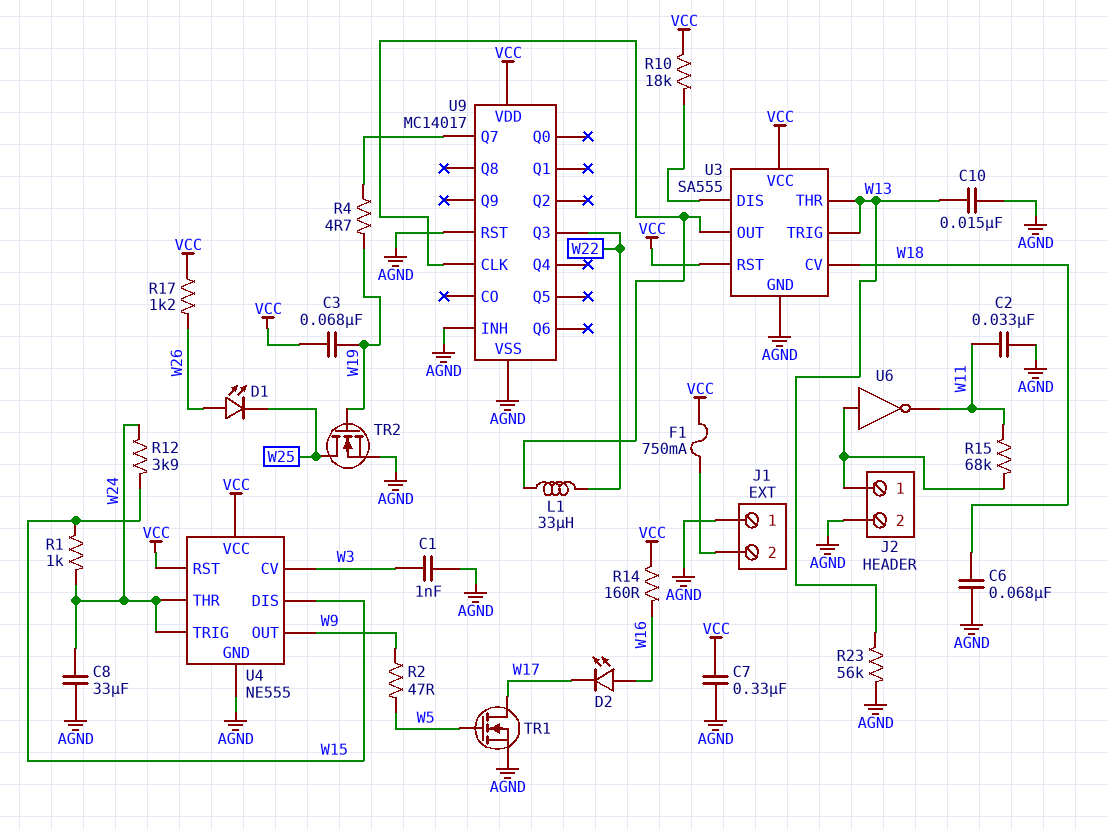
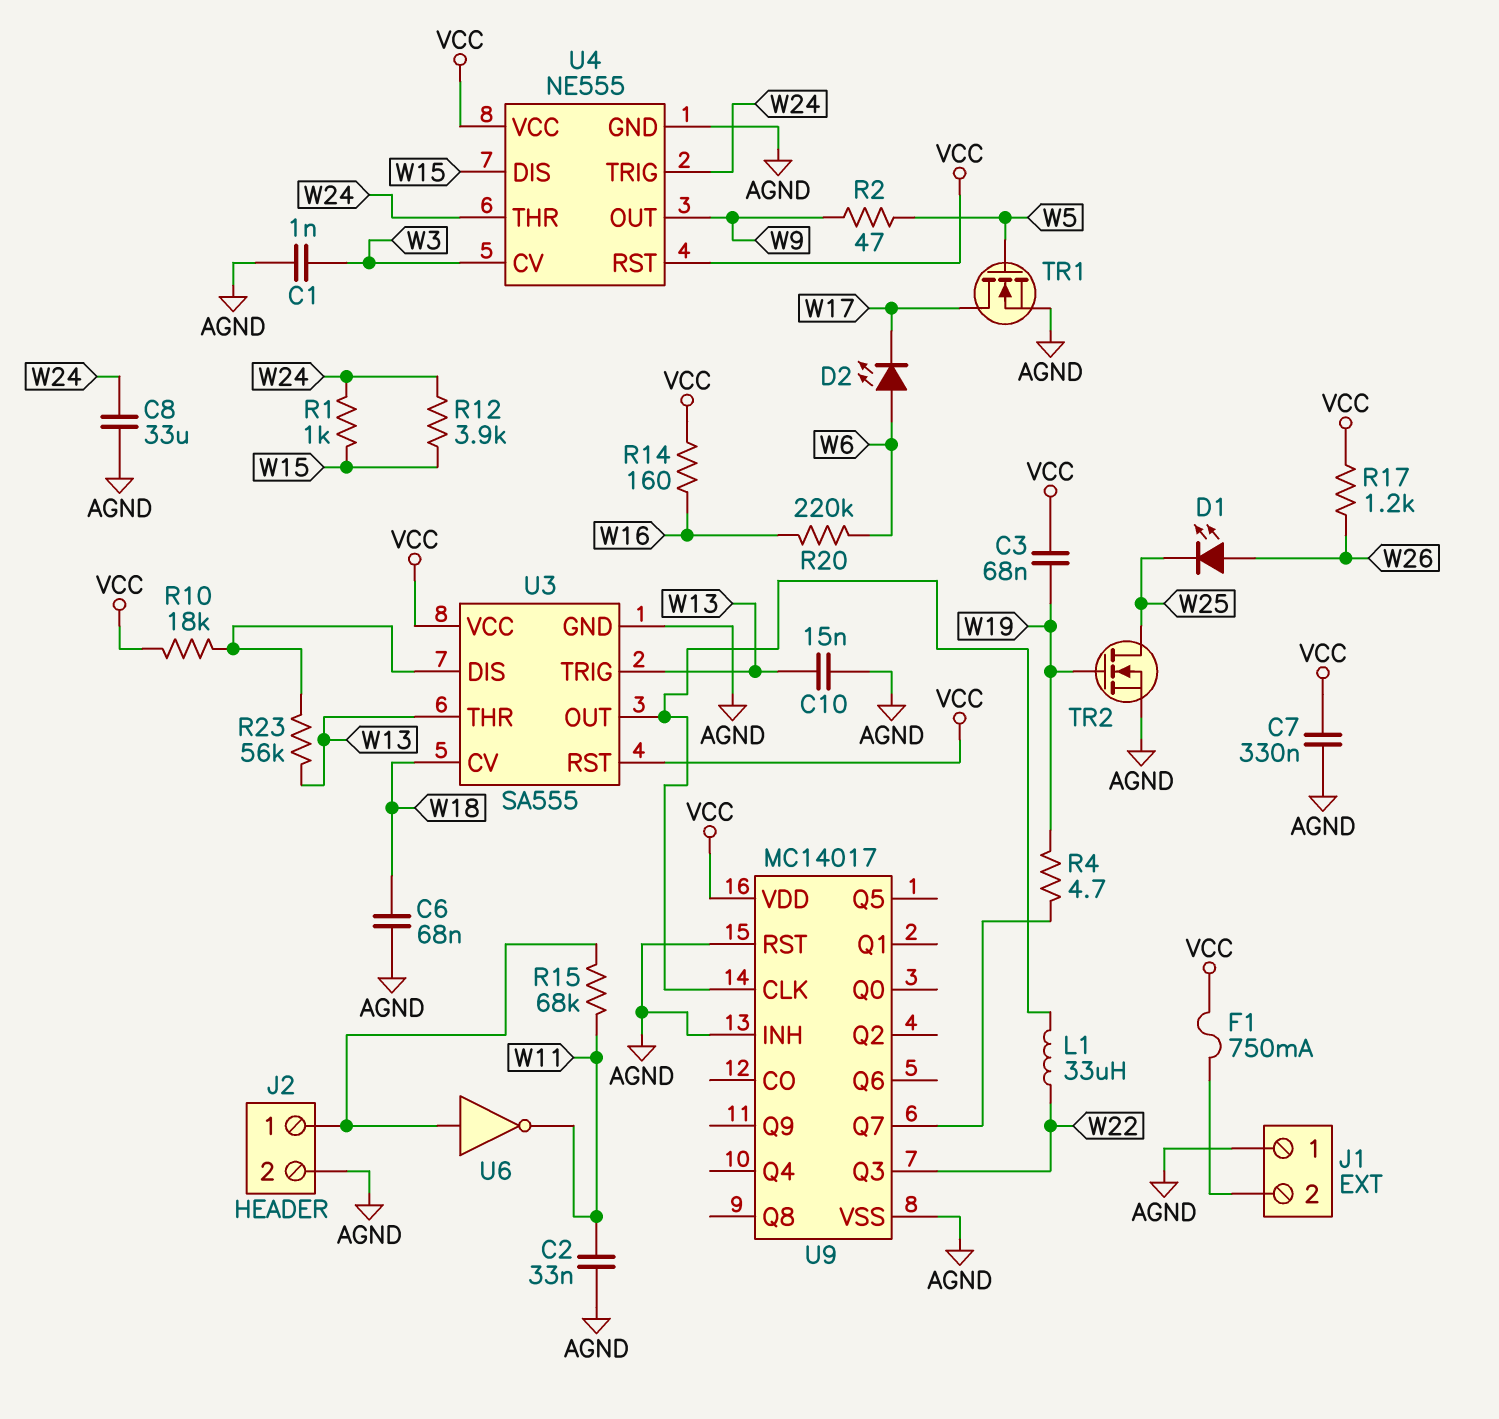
D2: LED (A W16, K W17) -> LED (A W6, K W17)
R20: none -> 220k (W6, W16)
R23: 56k (AGND, W13) -> 56k (U3/DIS, W13)

